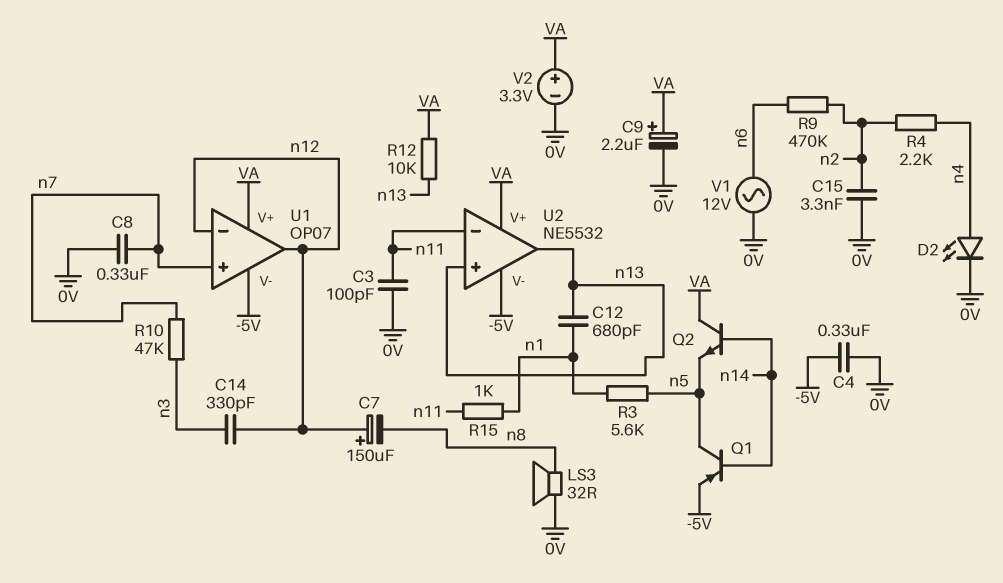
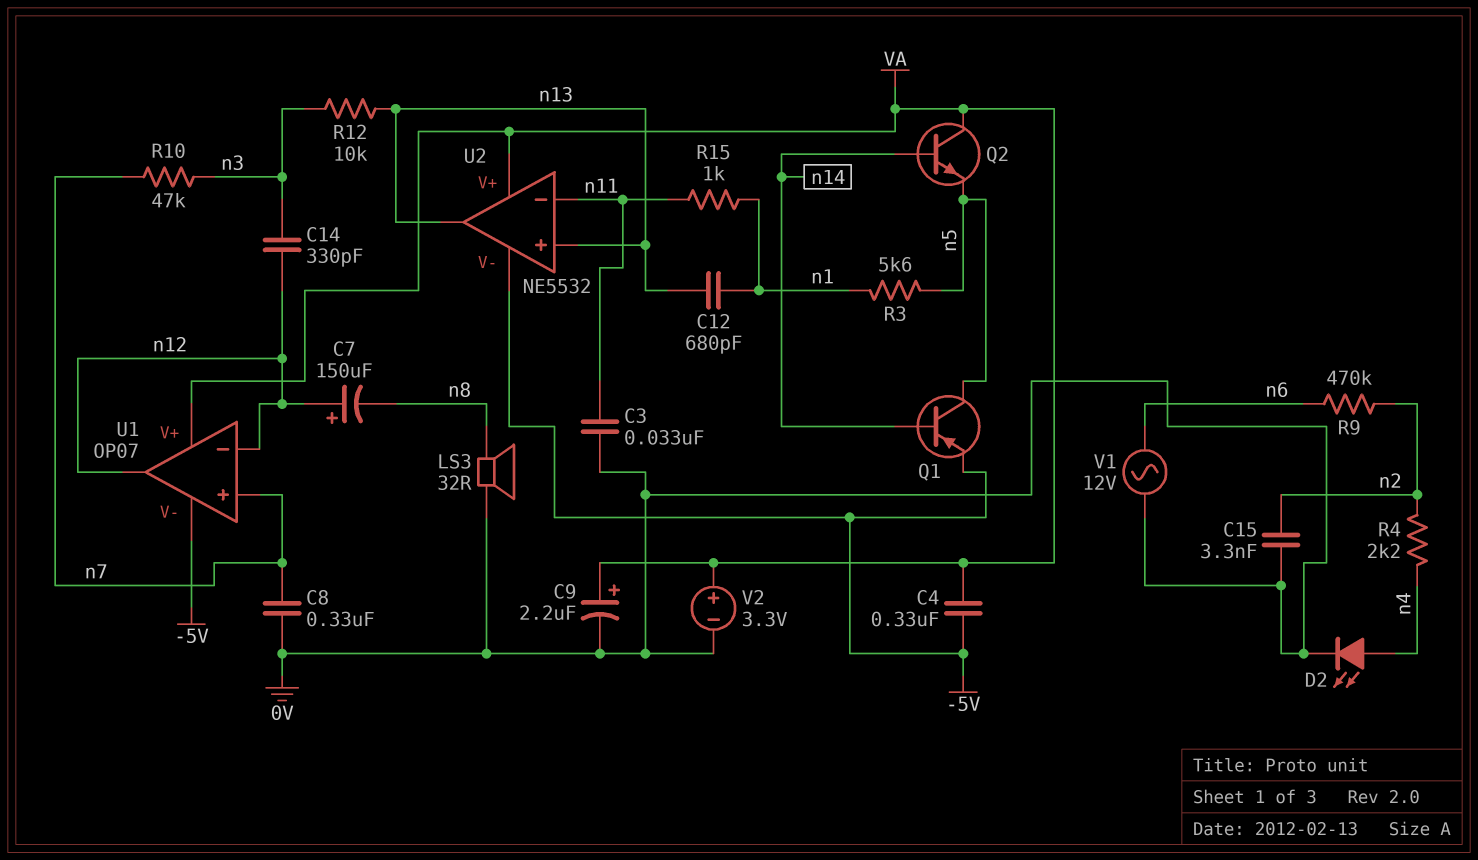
C3: 100pF (0V, n11) -> 33nF (0V, n11)
C4: 330nF (-5V, 0V) -> 330nF (-5V, VA)
R12: 10k (VA, n13) -> 10k (n3, n13)

